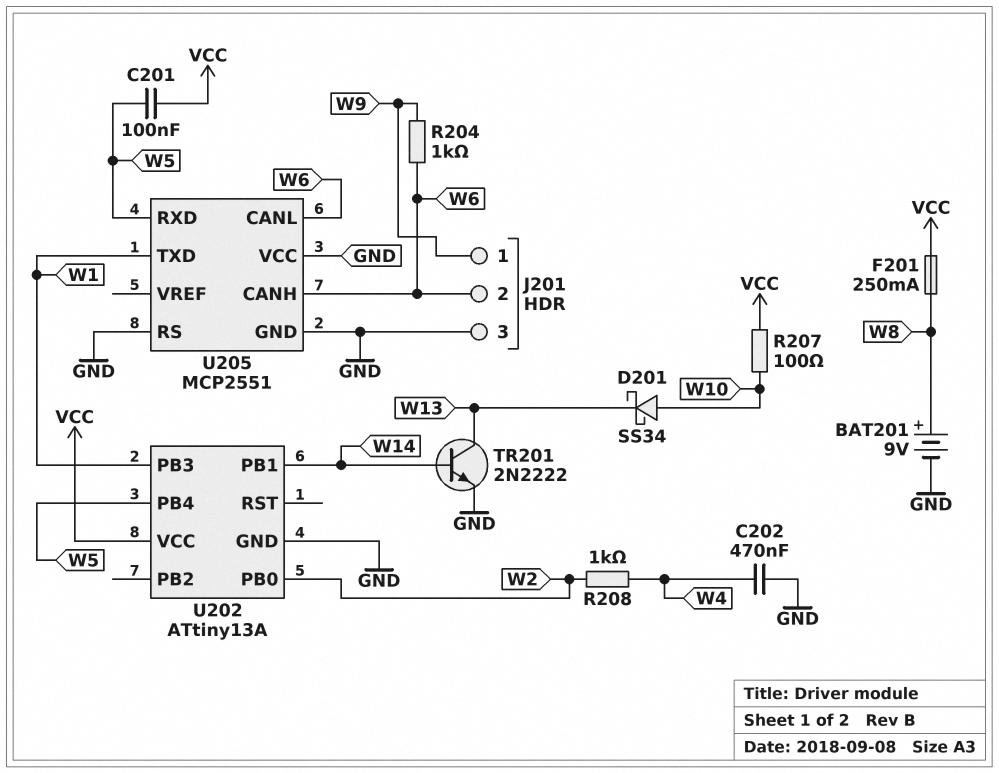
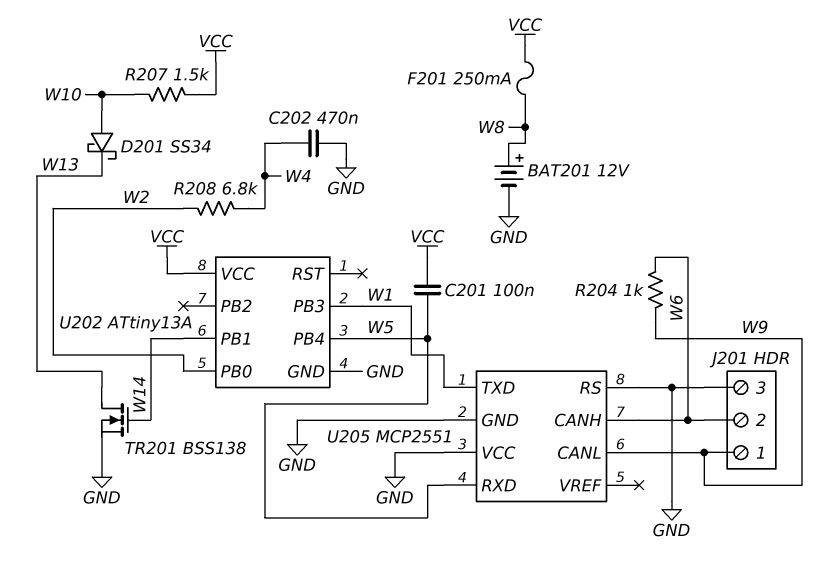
BAT201: 9V (plus W8, minus GND) -> 12V (plus W8, minus GND)
R207: 100 (VCC, W10) -> 1.5k (VCC, W10)
R208: 1k (W2, W4) -> 6.8k (W2, W4)
TR201: NPN 2N2222 (B W14, C W13, E GND) -> NMOS BSS138 (G W14, D W13, S GND)
U205 pin CANL: W6 -> W9

